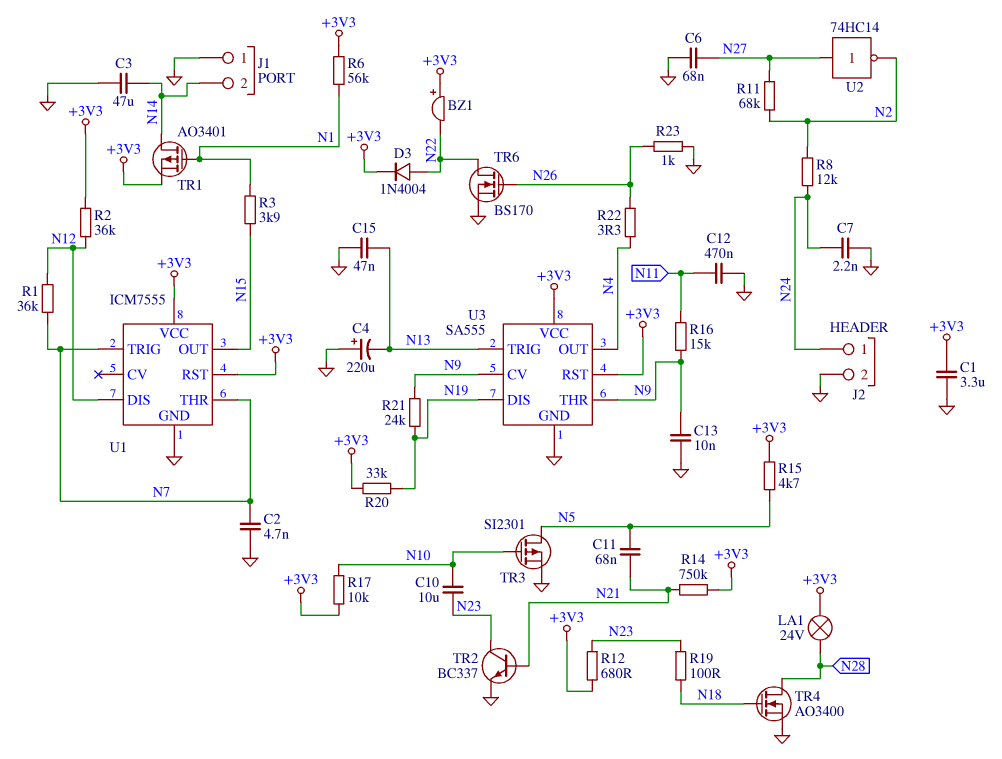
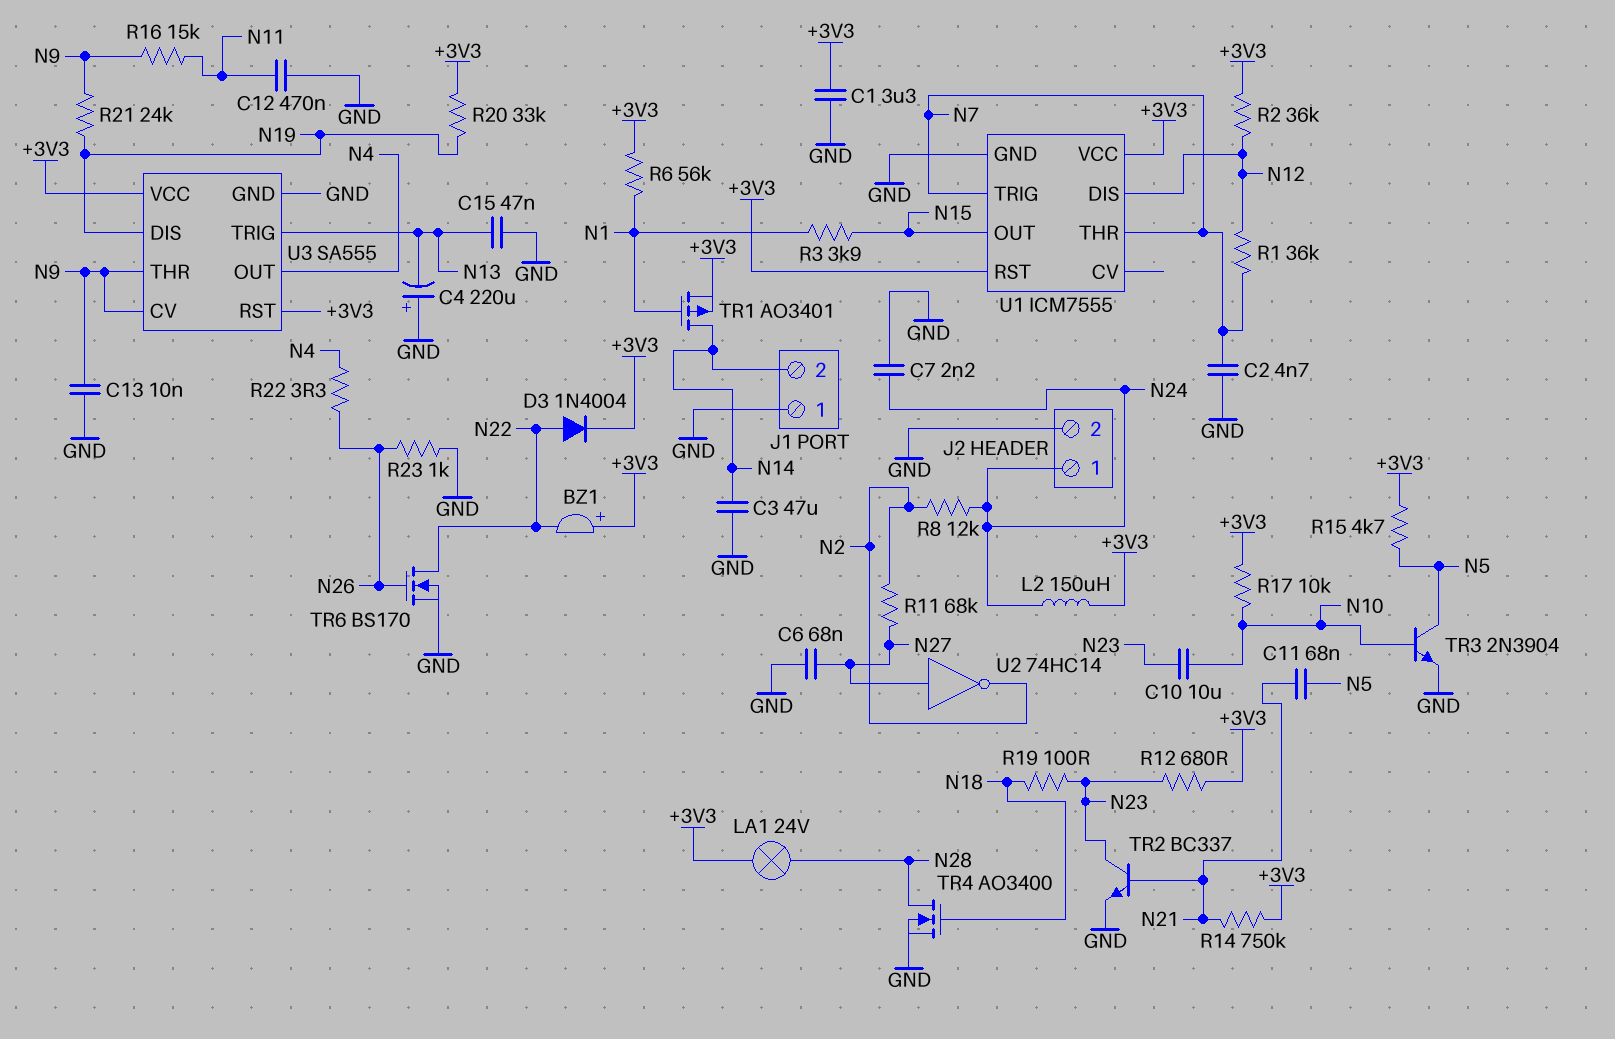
L2: none -> 150uH (+3V3, N24)
TR3: PMOS SI2301 (G N10, D N5, S GND) -> NPN 2N3904 (B N10, C N5, E GND)

